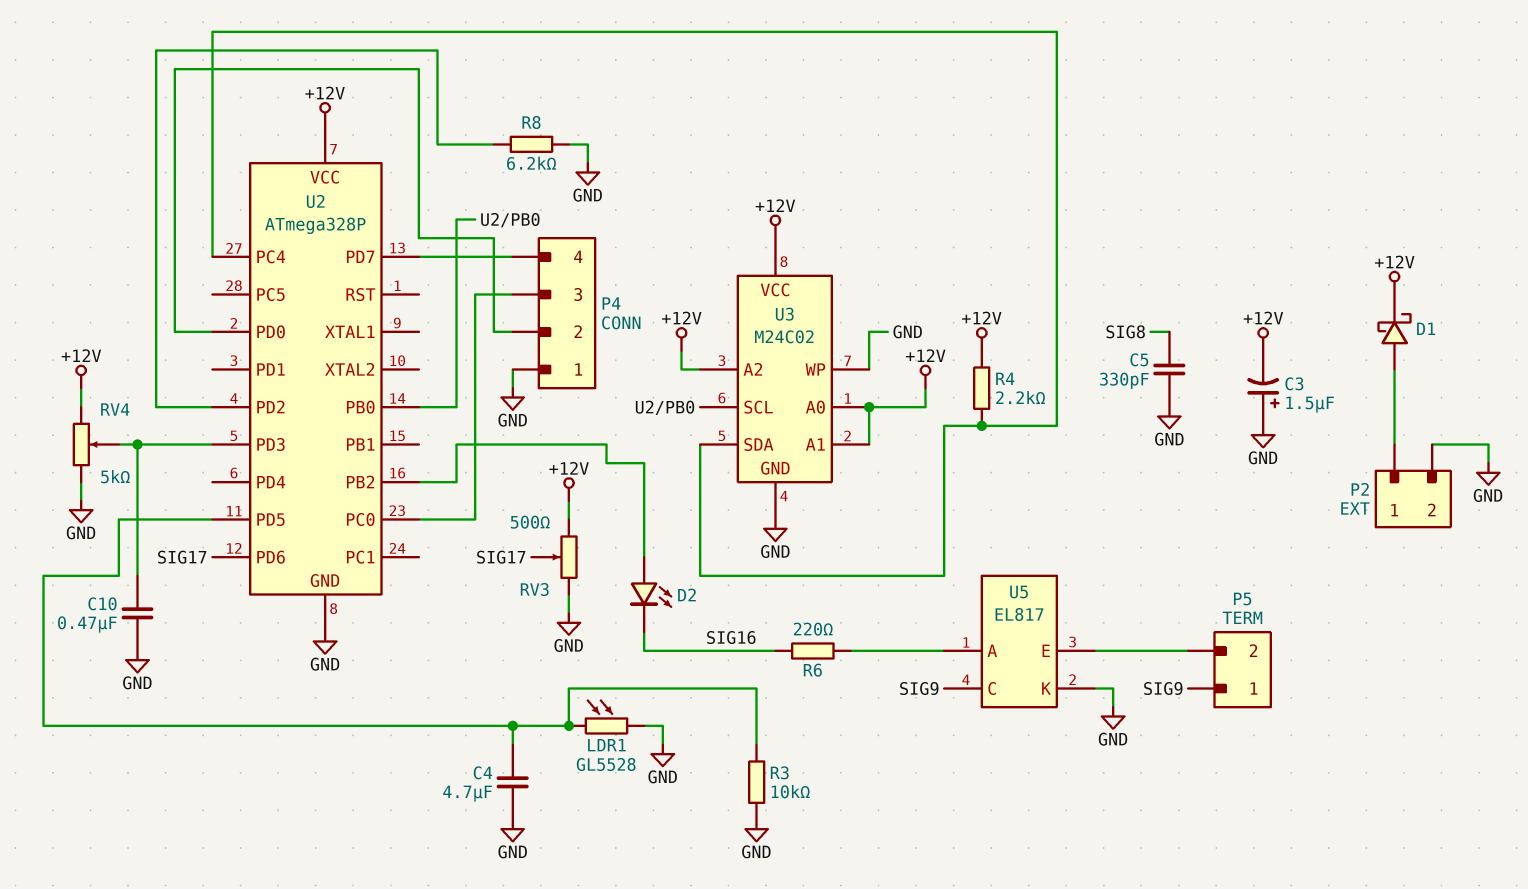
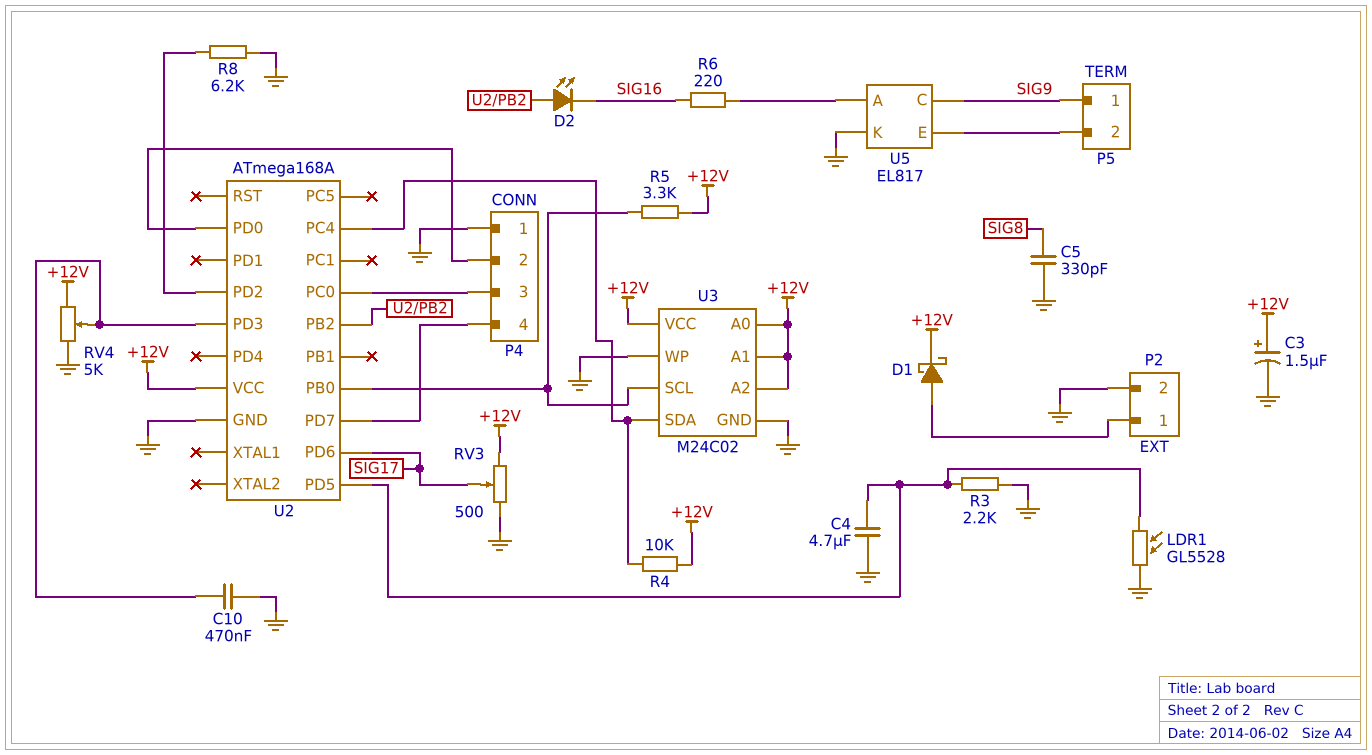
C3: 1.5uF (plus GND, minus +12V) -> 1.5uF (plus +12V, minus GND)
R3: 10k (GND, U2/PD5) -> 2.2k (GND, U2/PD5)
R4: 2.2k (+12V, U2/PC4) -> 10k (+12V, U2/PC4)
R5: none -> 3.3k (+12V, U2/PB0)
U2: ATmega328P -> ATmega168A

